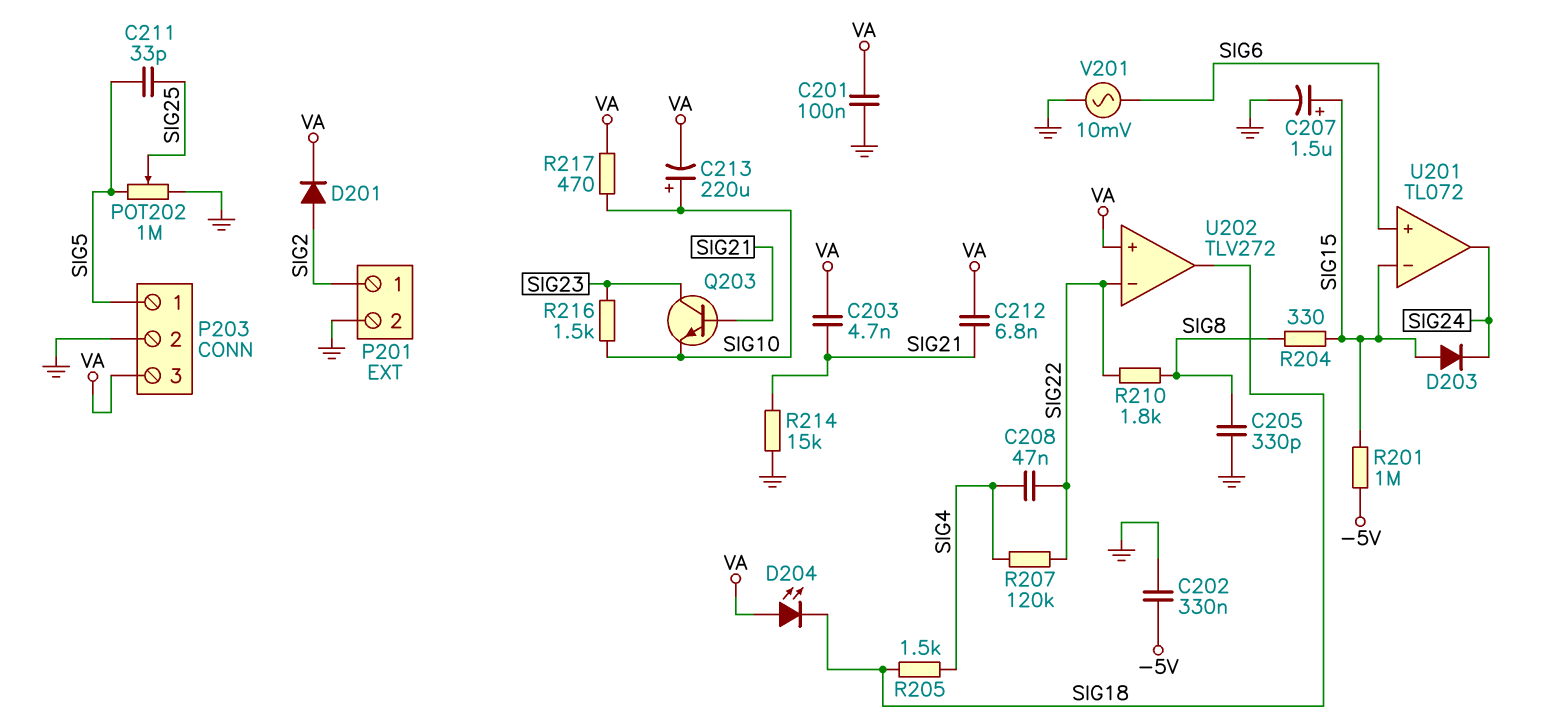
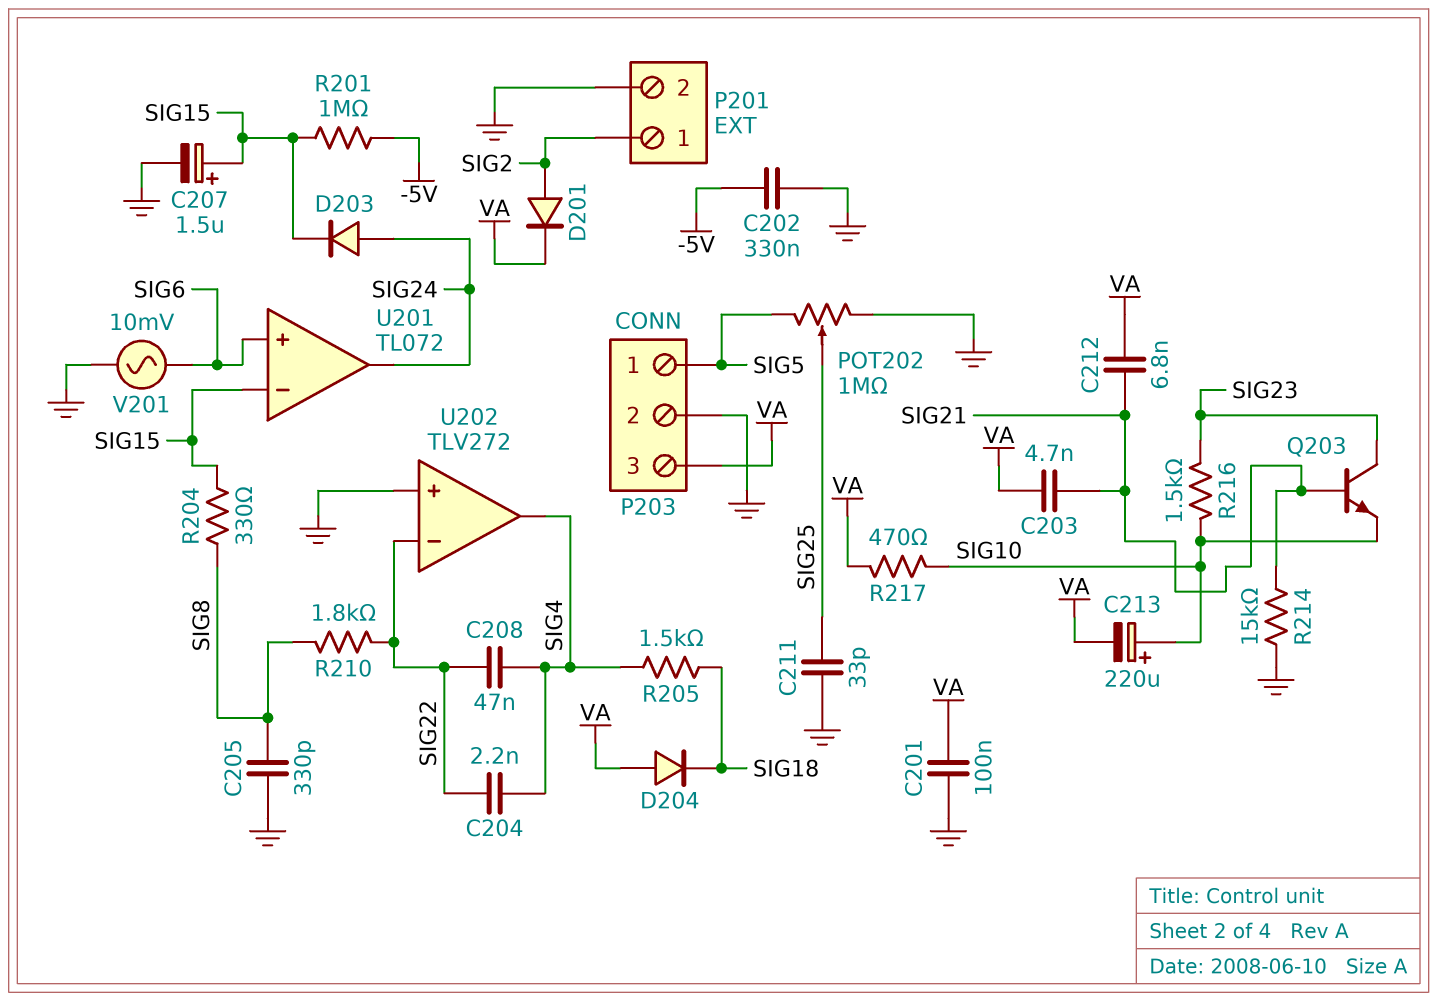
C204: none -> 2.2nF (SIG4, SIG22)
C211: 33pF (SIG5, SIG25) -> 33pF (GND, SIG25)
D203: diode (A SIG15, K SIG24) -> diode (A SIG24, K SIG15)
D204: LED (A VA, K SIG18) -> diode (A VA, K SIG18)
R207: 120k (SIG4, SIG22) -> none
U202 pin in+: VA -> GND
U202 pin out: SIG18 -> SIG4

